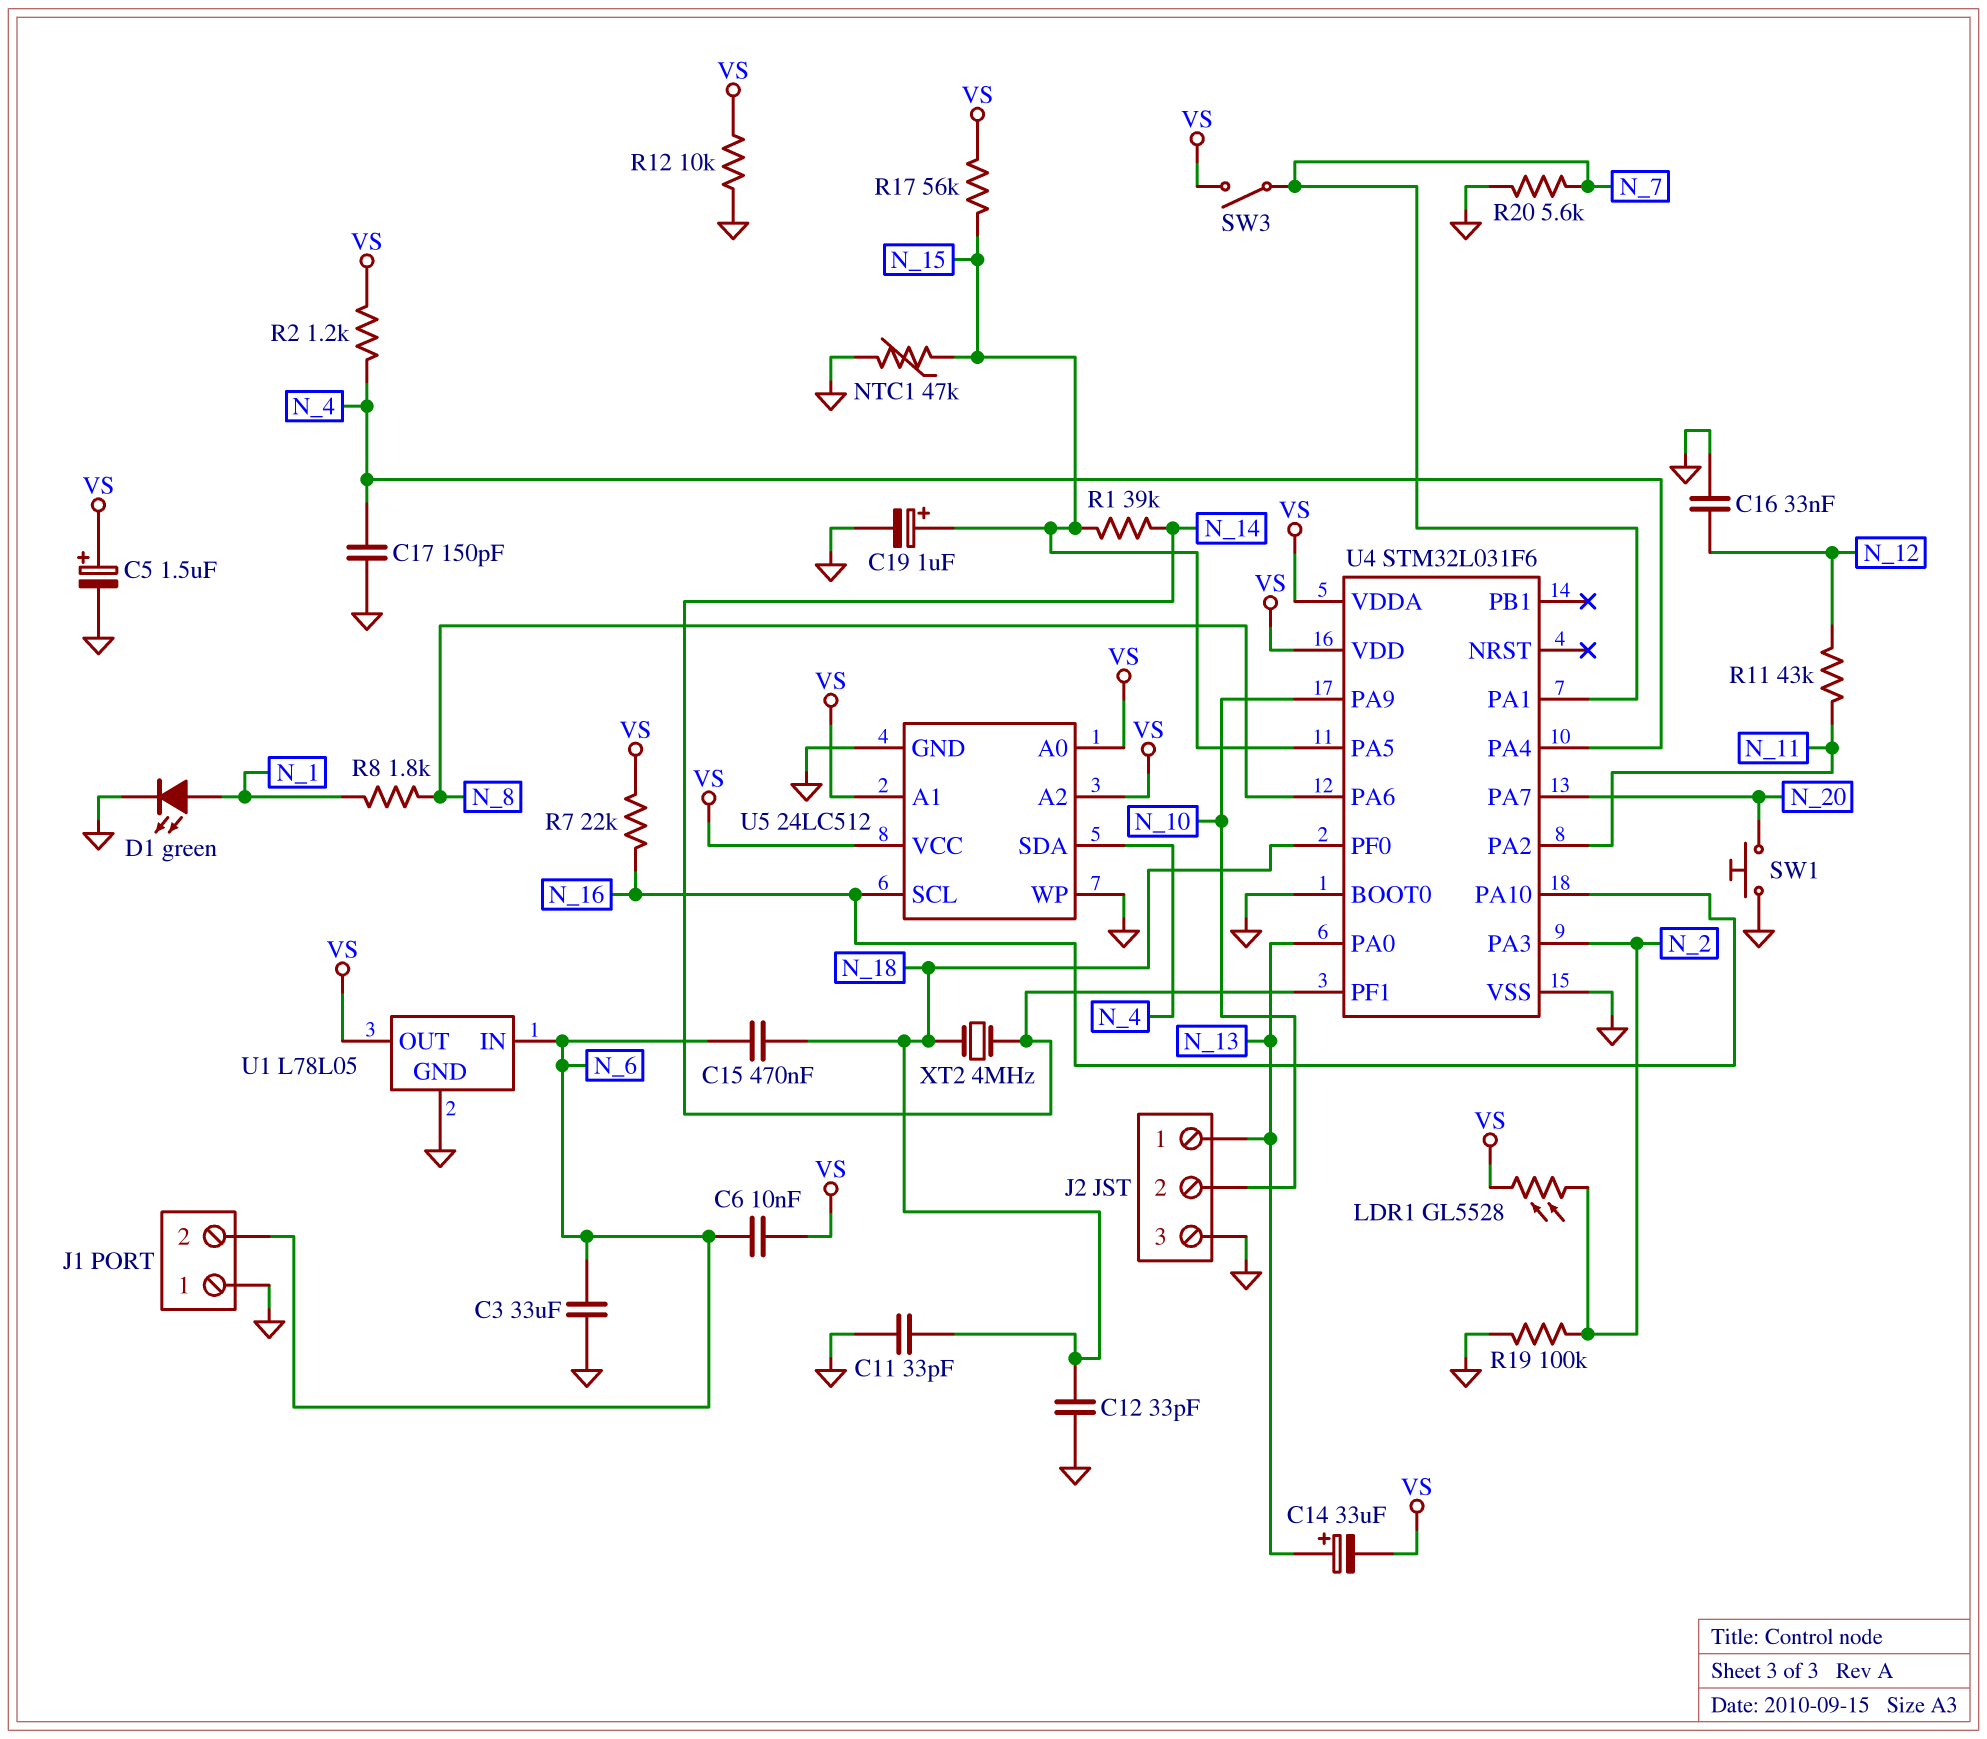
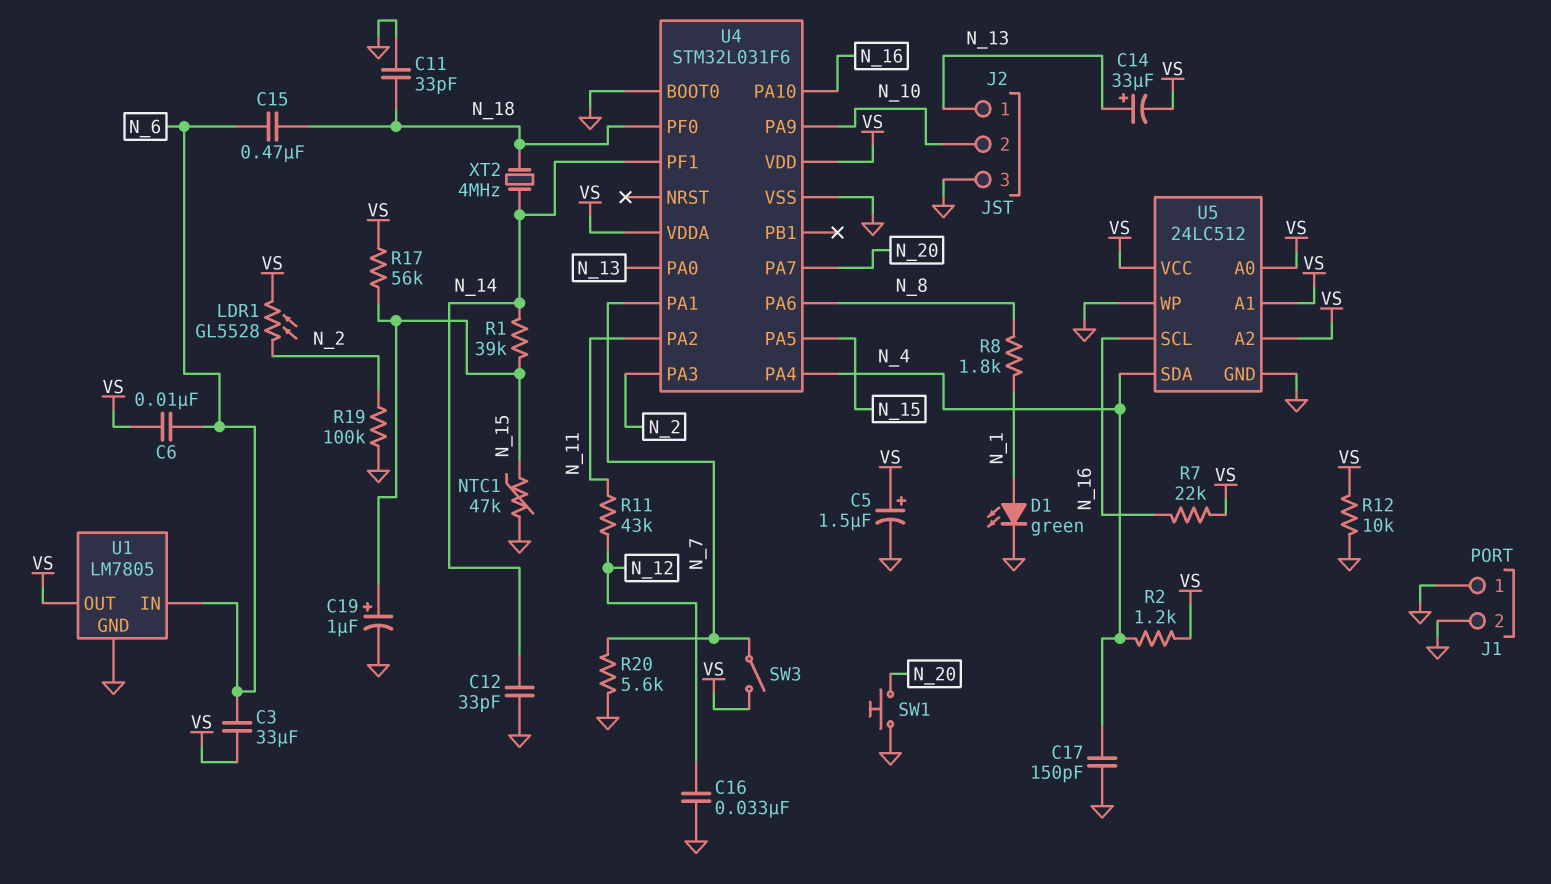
C3: 33uF (GND, N_6) -> 33uF (N_6, VS)
C12: 33pF (GND, N_18) -> 33pF (GND, N_14)
J1 pin 2: N_6 -> GND
U1: L78L05 -> LM7805

